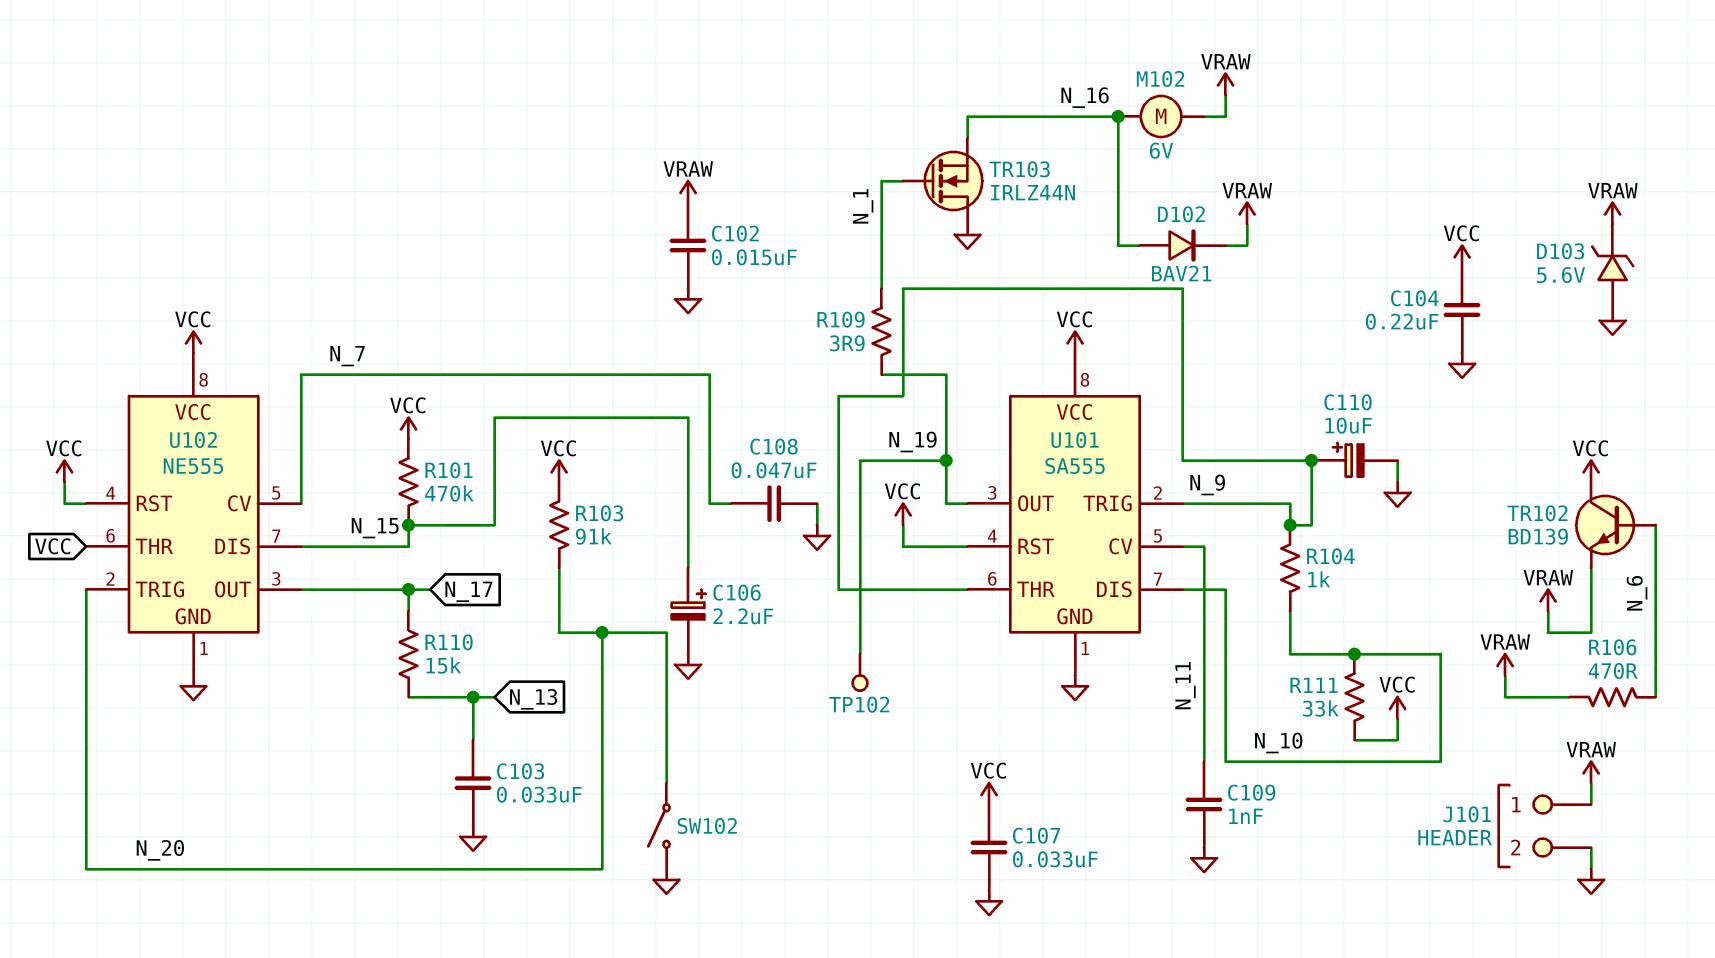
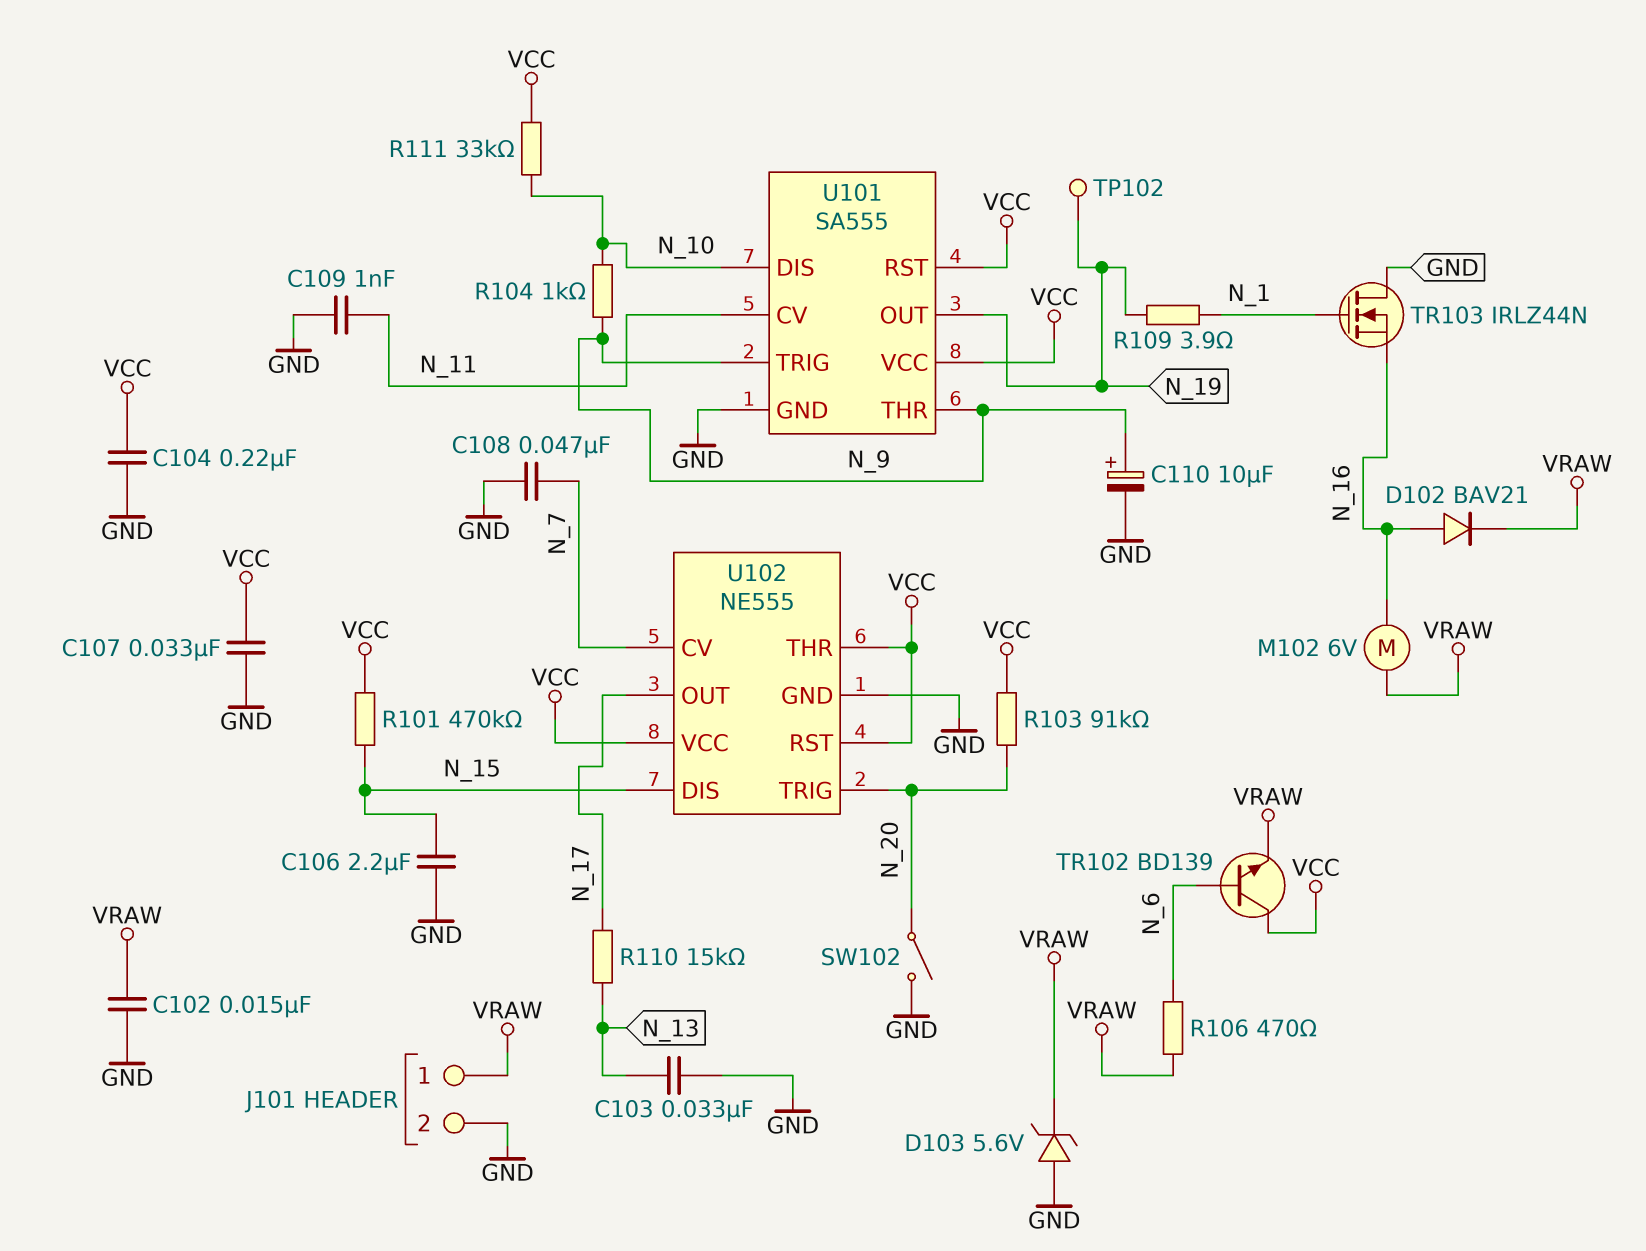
C106: 2.2uF (plus N_15, minus GND) -> 2.2uF (GND, N_15)

